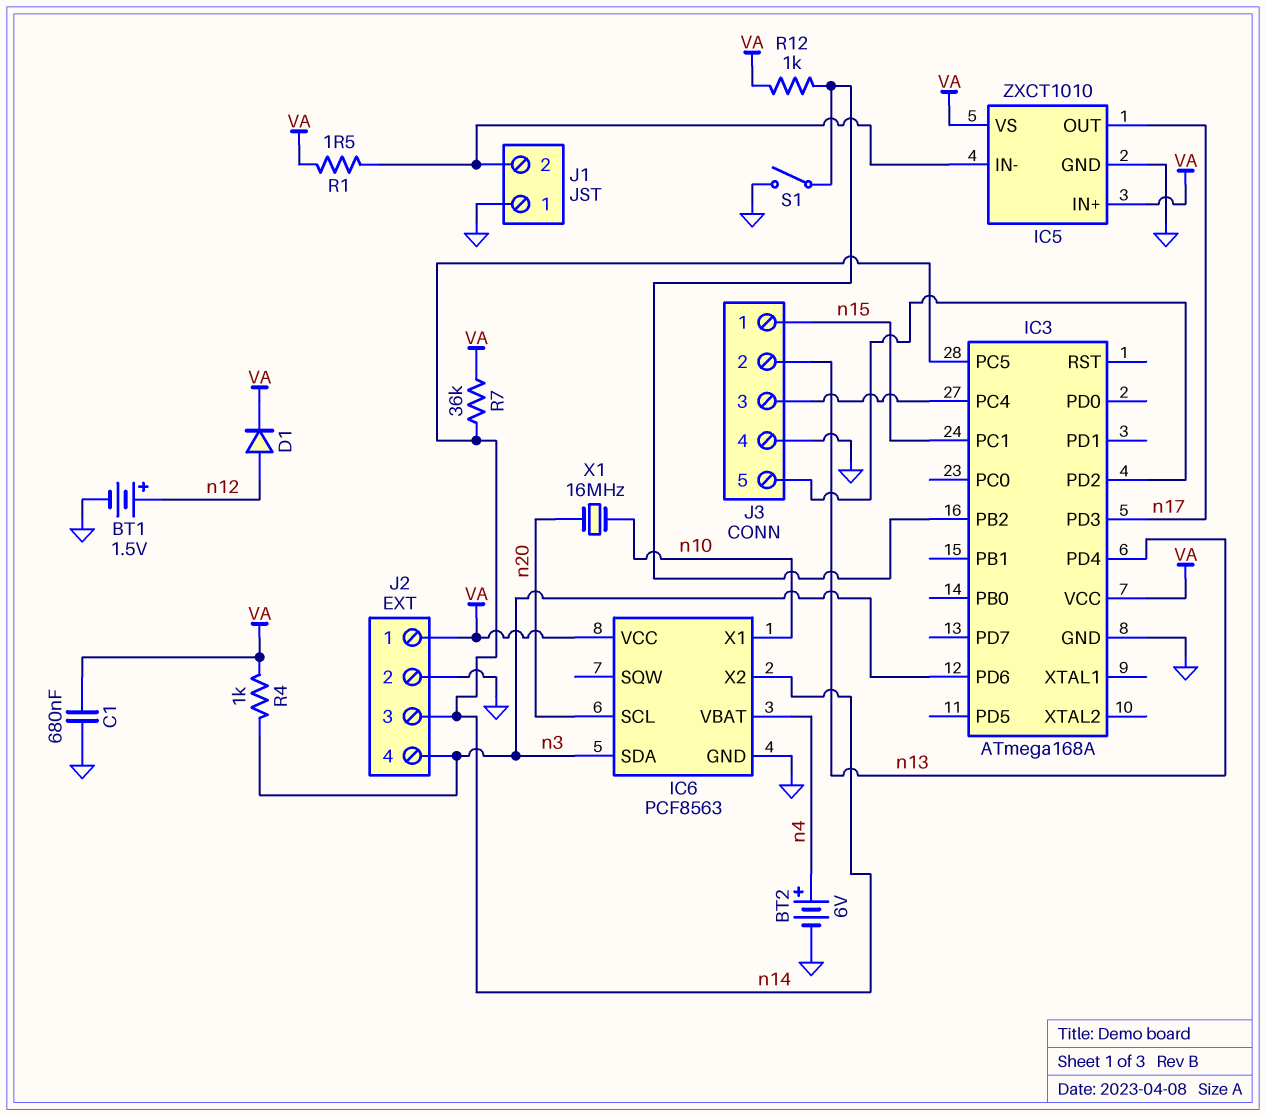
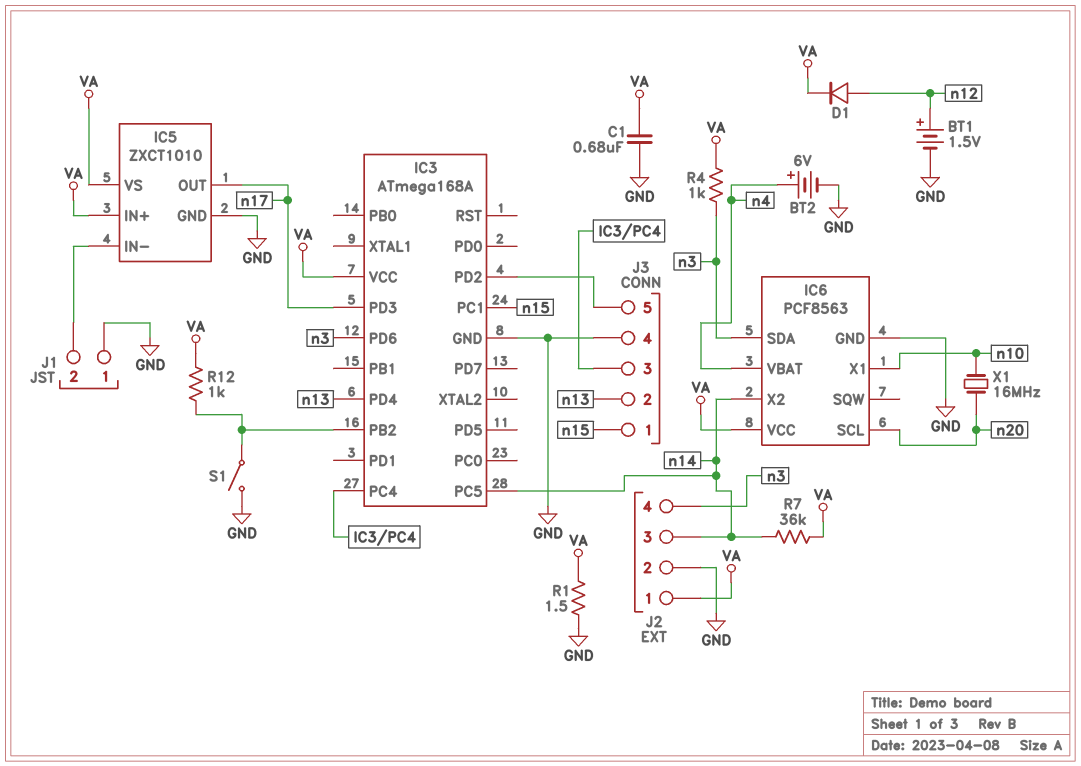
R1: 1.5 (IC5/IN-, VA) -> 1.5 (GND, VA)

